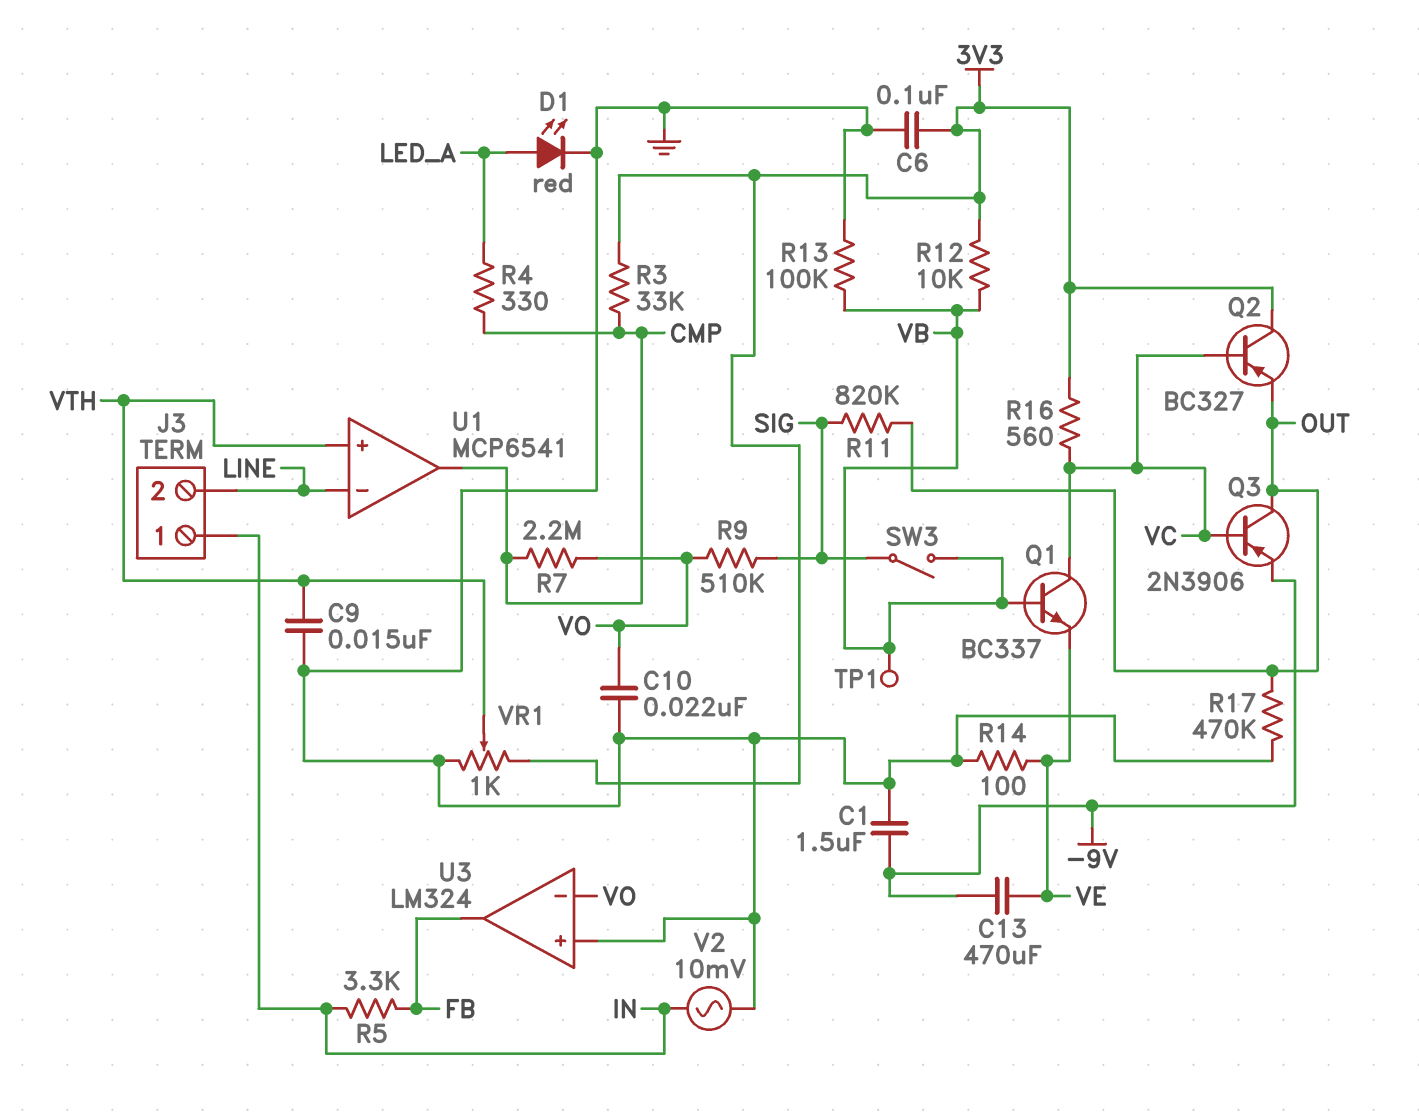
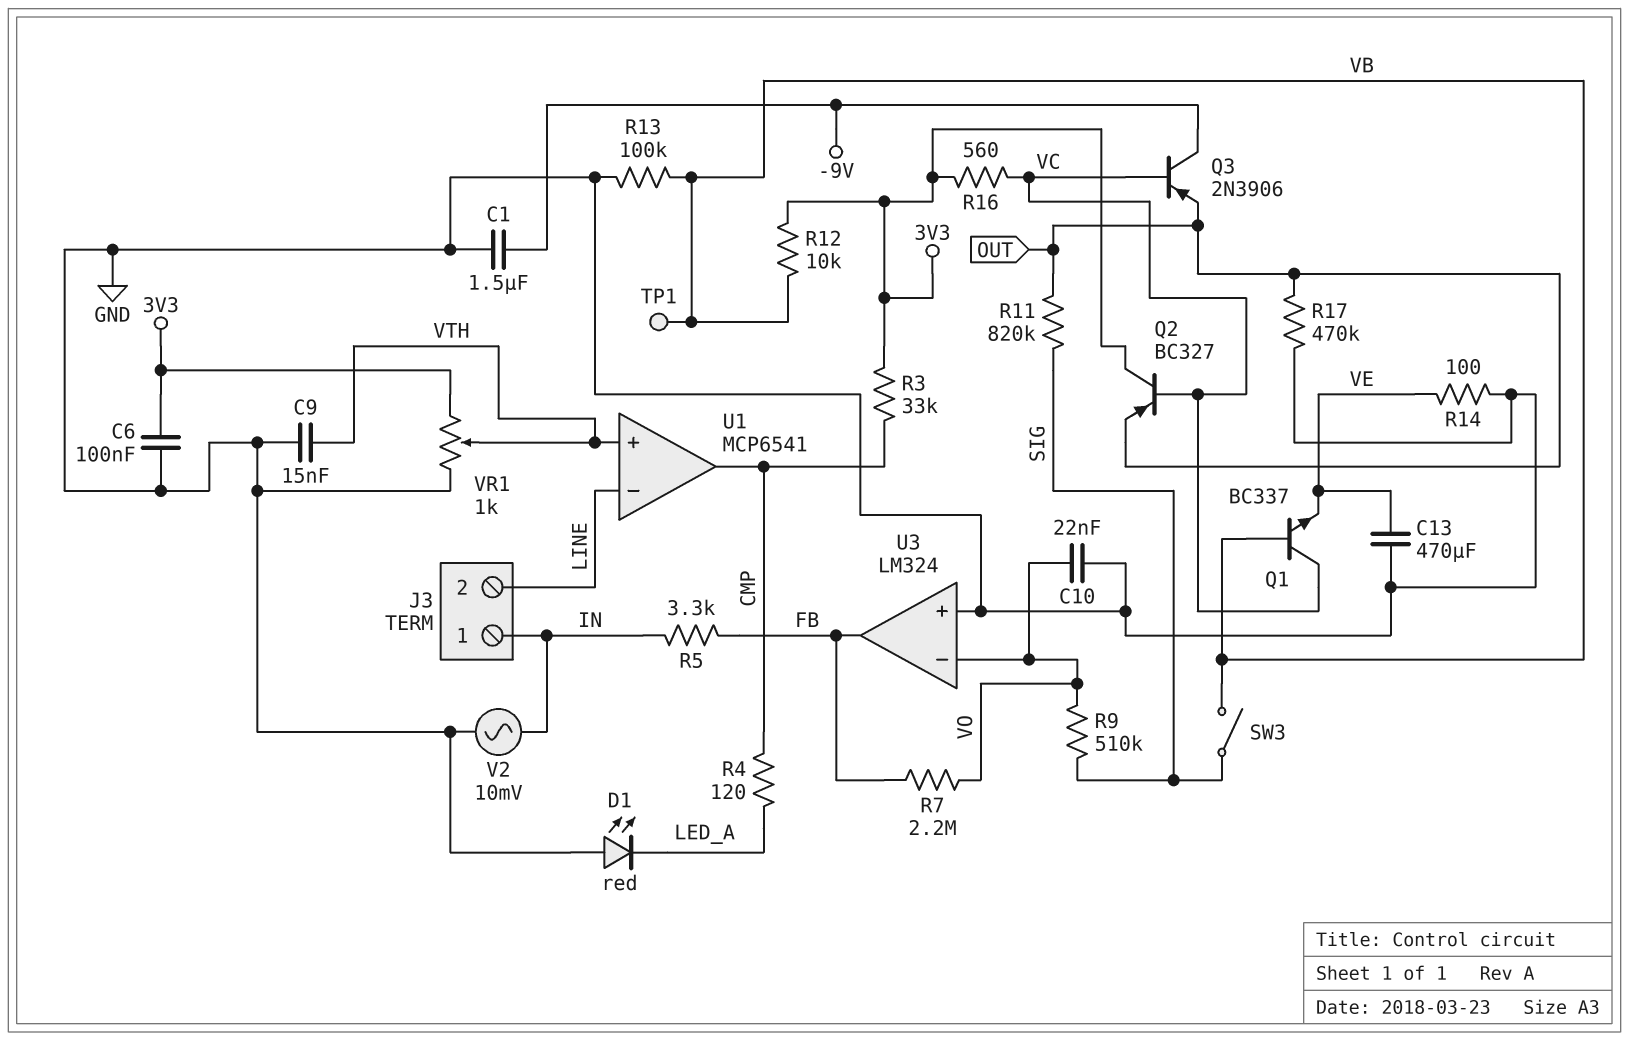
C13: 470uF (-9V, VE) -> 470uF (GND, VE)
D1: LED red (A LED_A, K GND) -> LED red (A GND, K LED_A)
Q3: PNP 2N3906 (B VC, C OUT, E -9V) -> PNP 2N3906 (B VC, C -9V, E OUT)
R4: 330 (CMP, LED_A) -> 120 (CMP, LED_A)
R7: 2.2M (CMP, VO) -> 2.2M (FB, VO)

